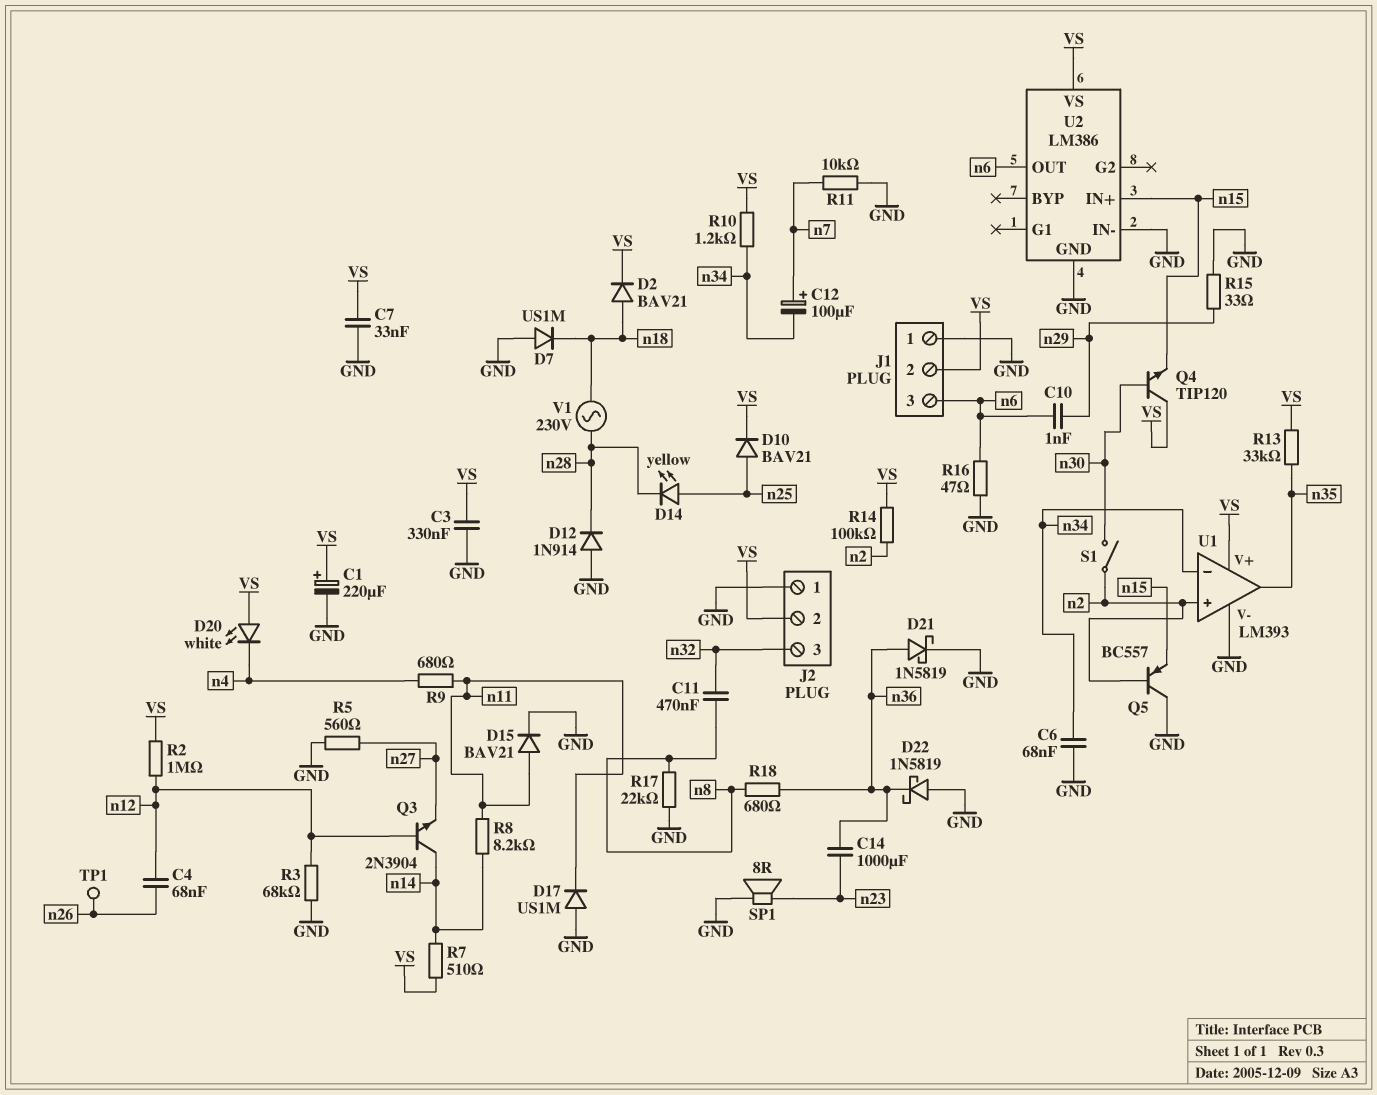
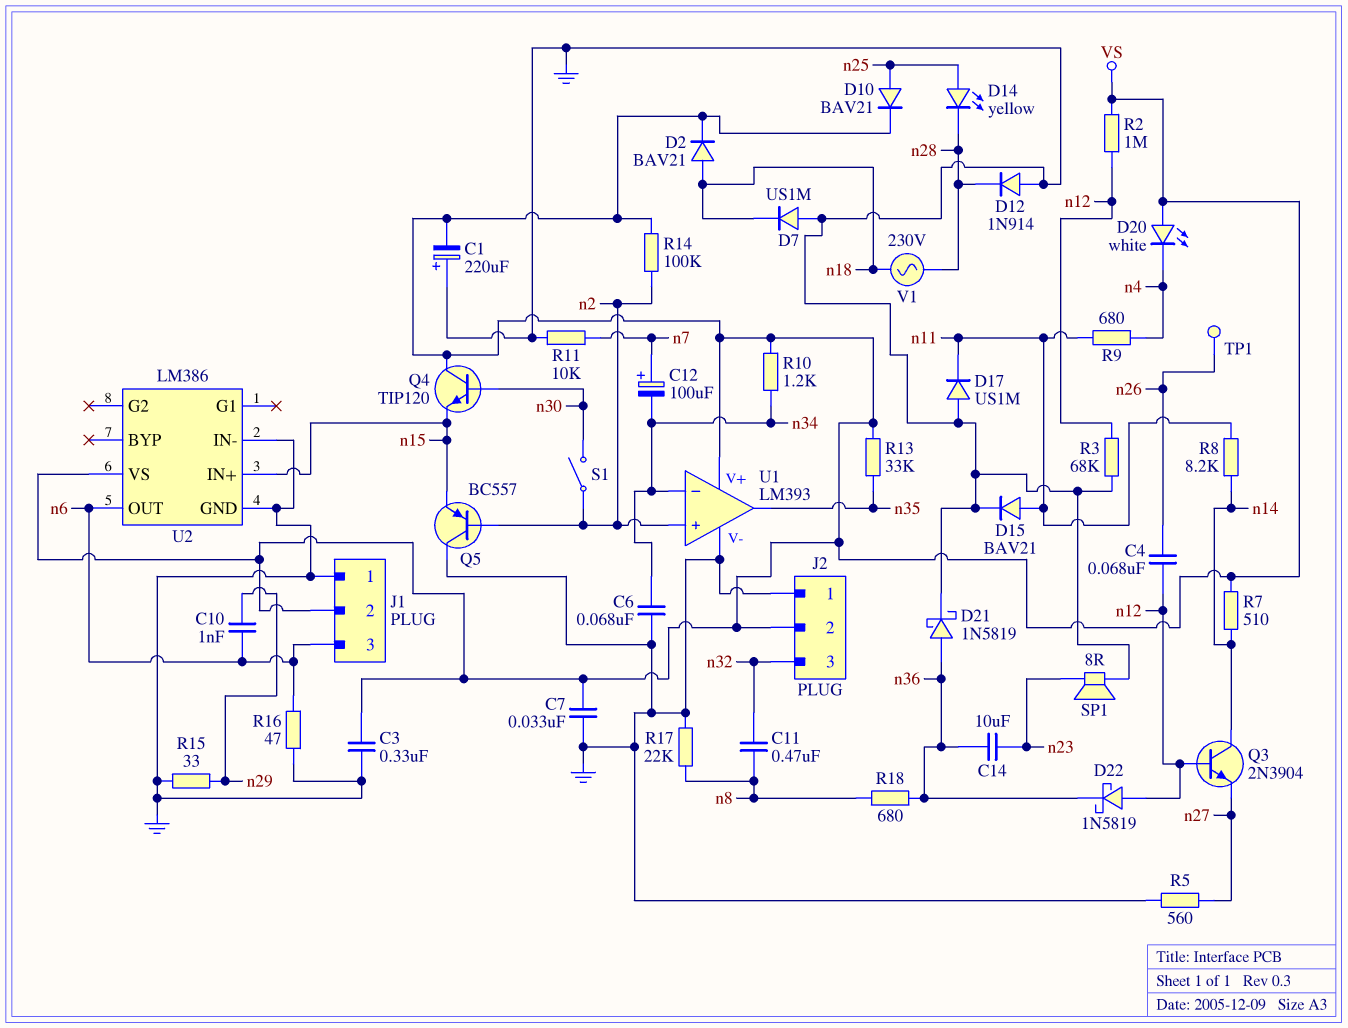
C1: 220uF (plus VS, minus GND) -> 220uF (plus GND, minus VS)
C14: 1000uF (n23, n36) -> 10uF (n23, n36)
D22: schottky 1N5819 (A GND, K n36) -> schottky 1N5819 (A n12, K n36)

